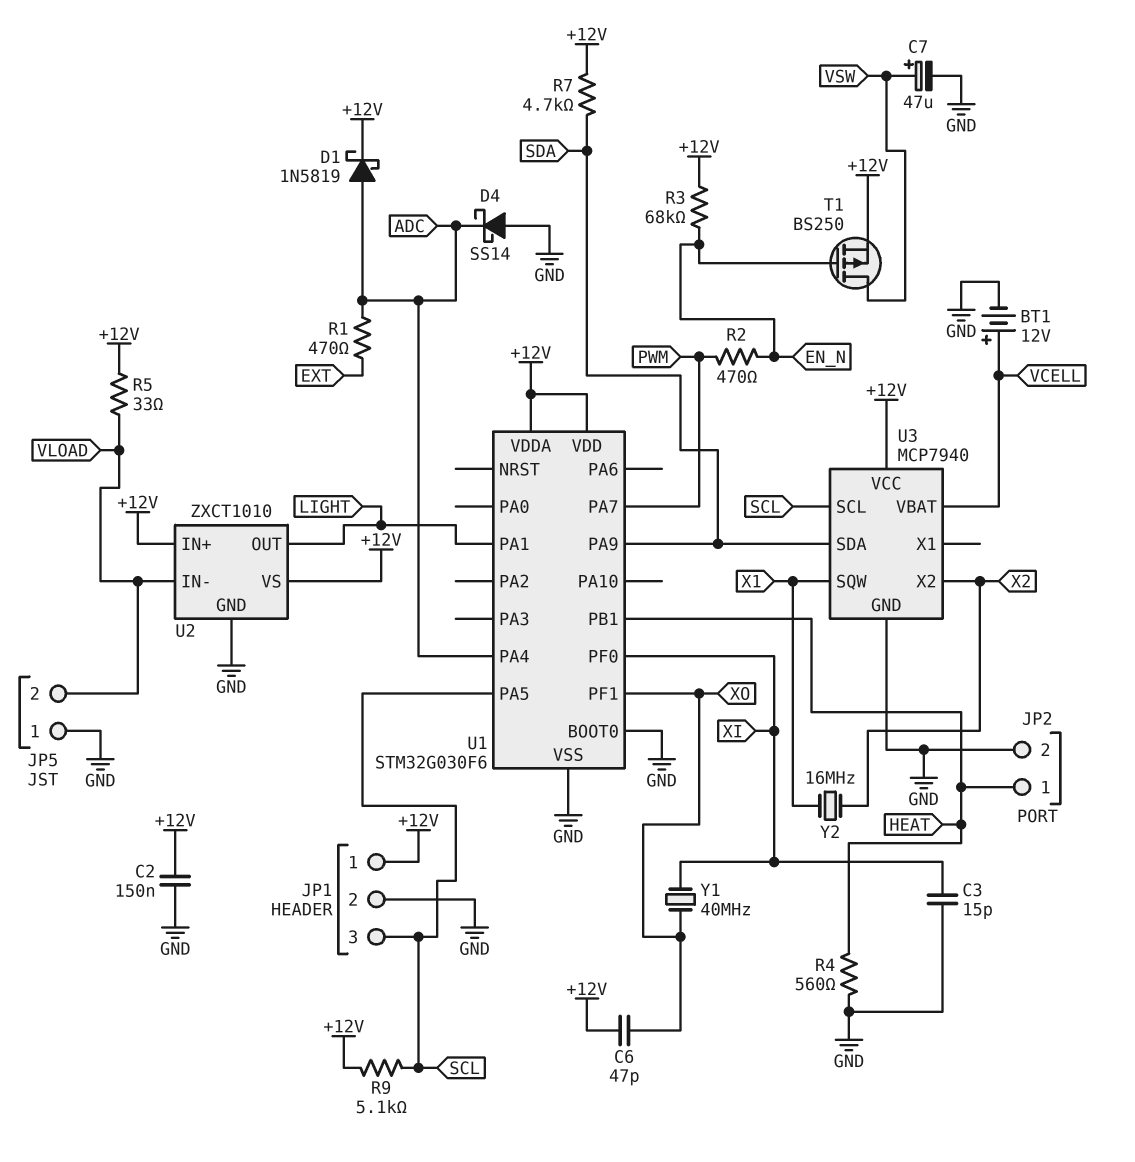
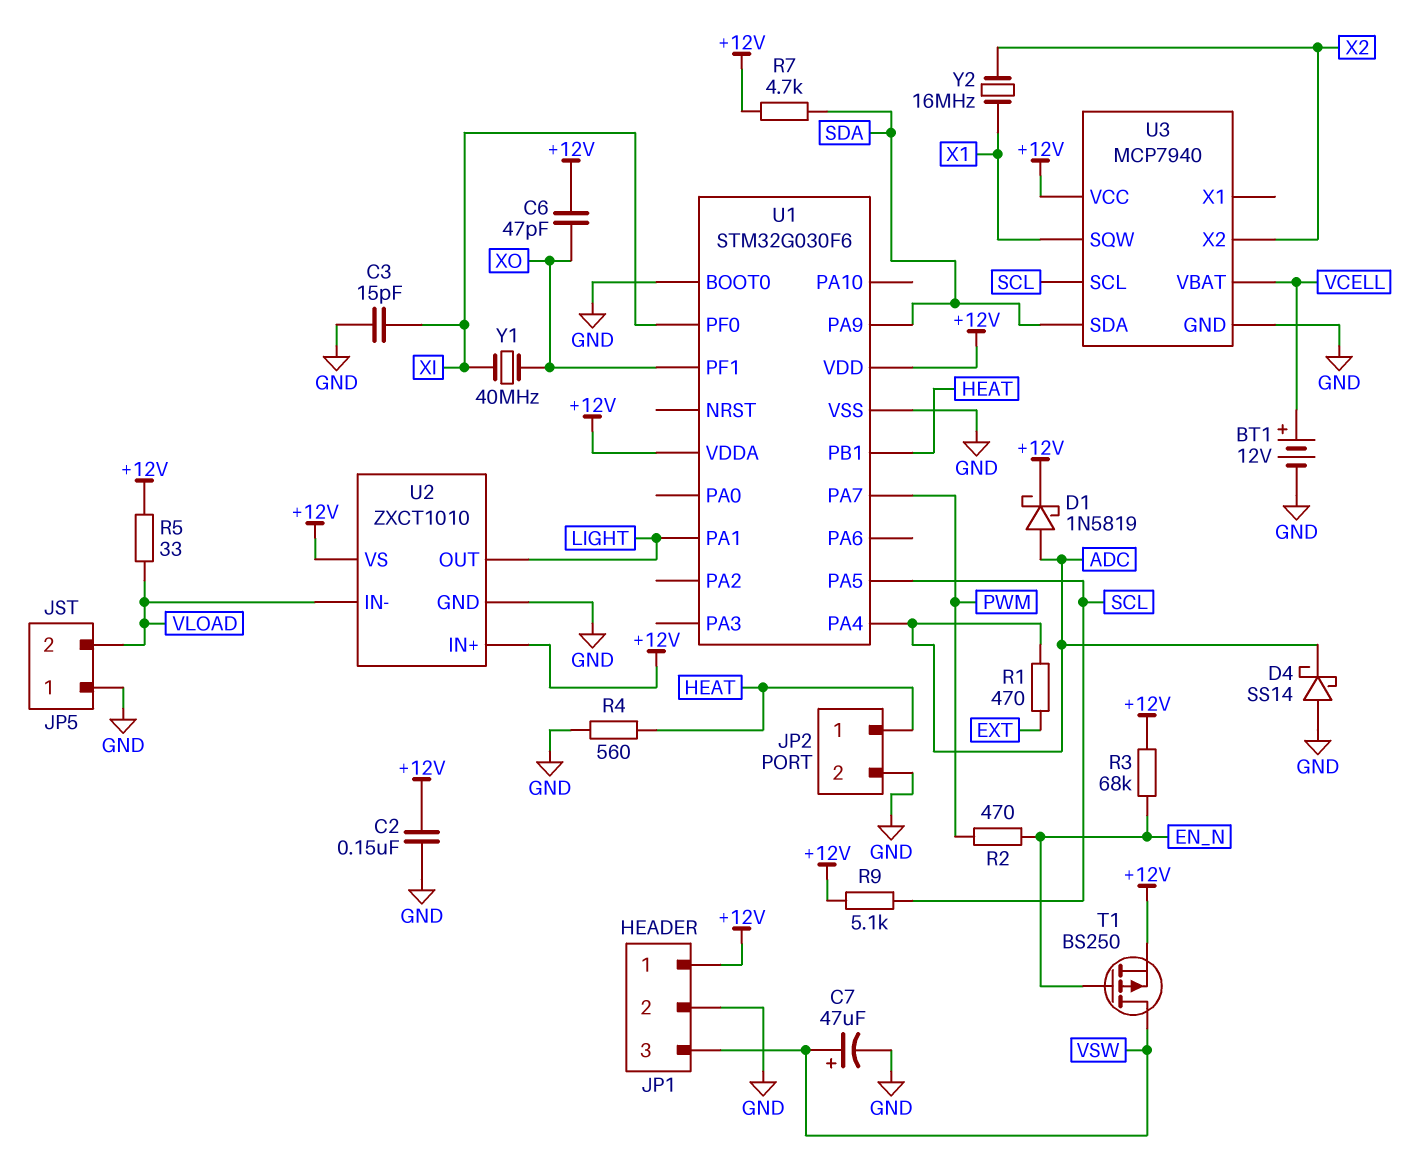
JP1 pin 3: SCL -> VSW

